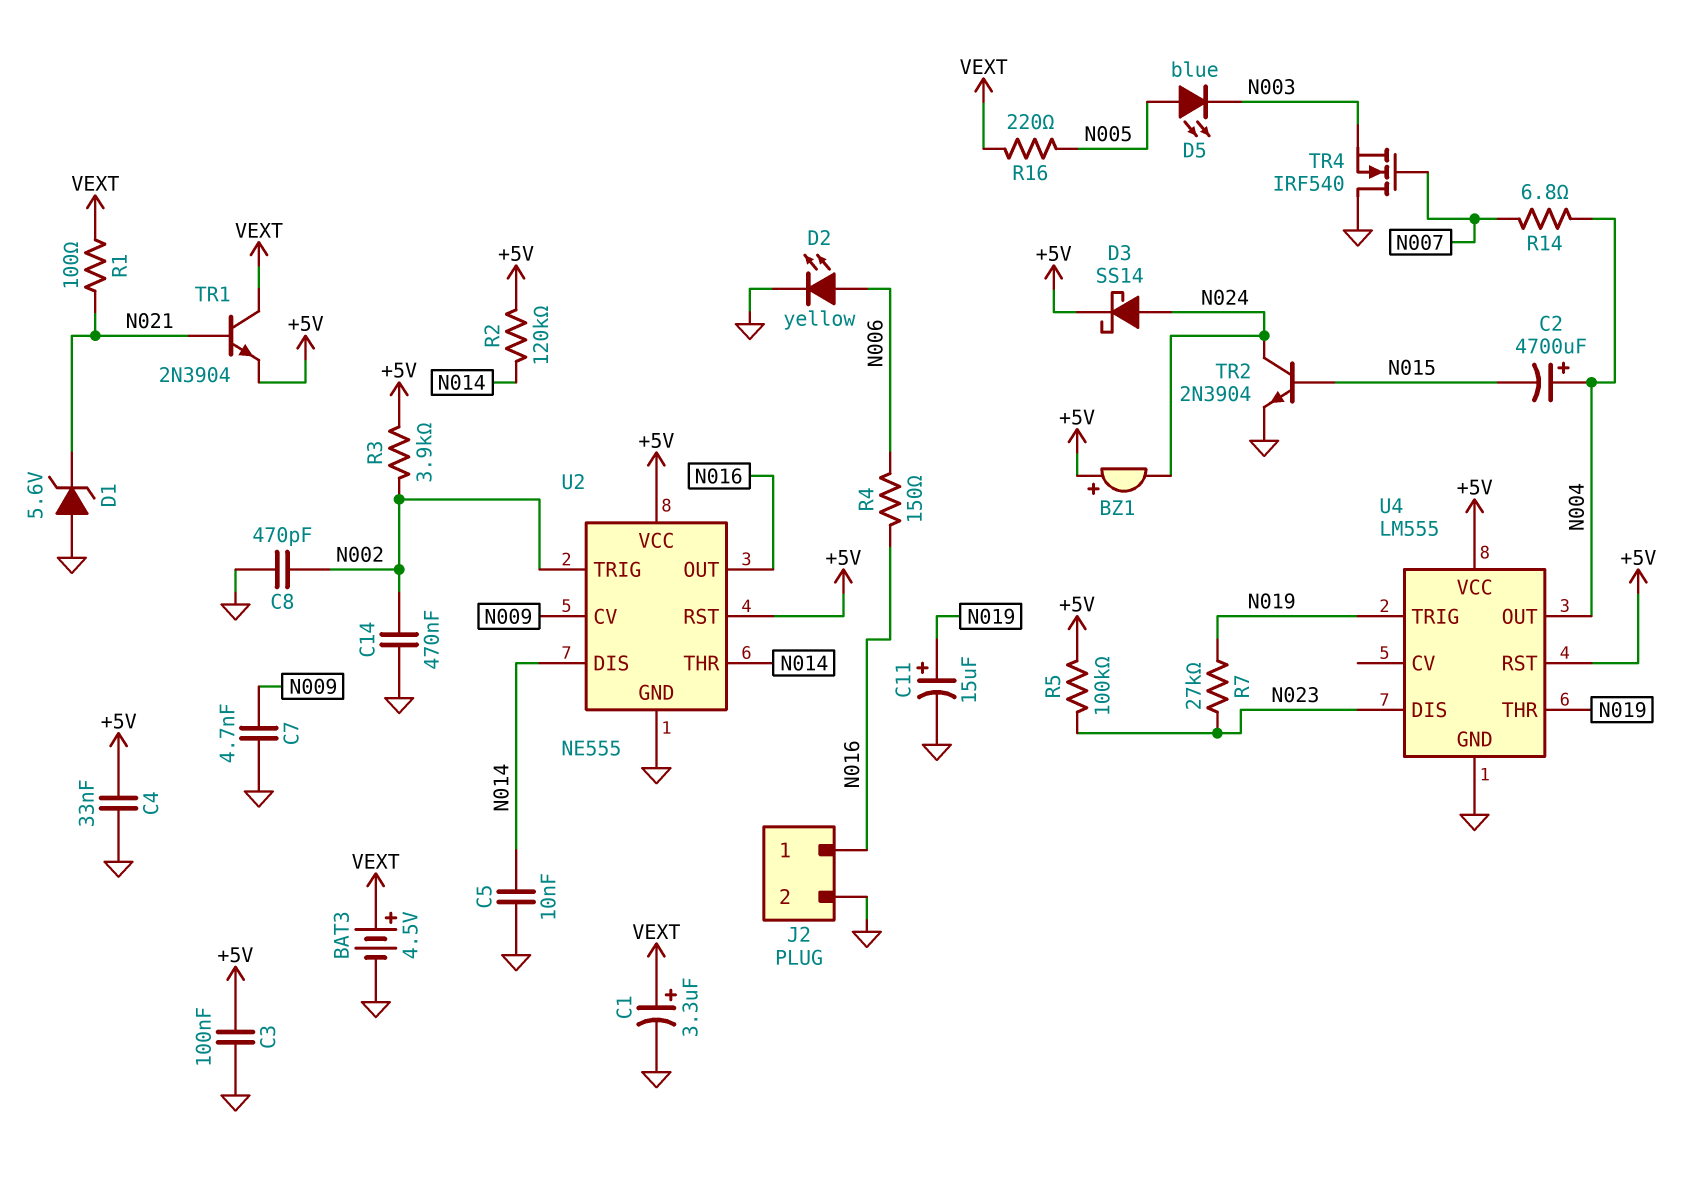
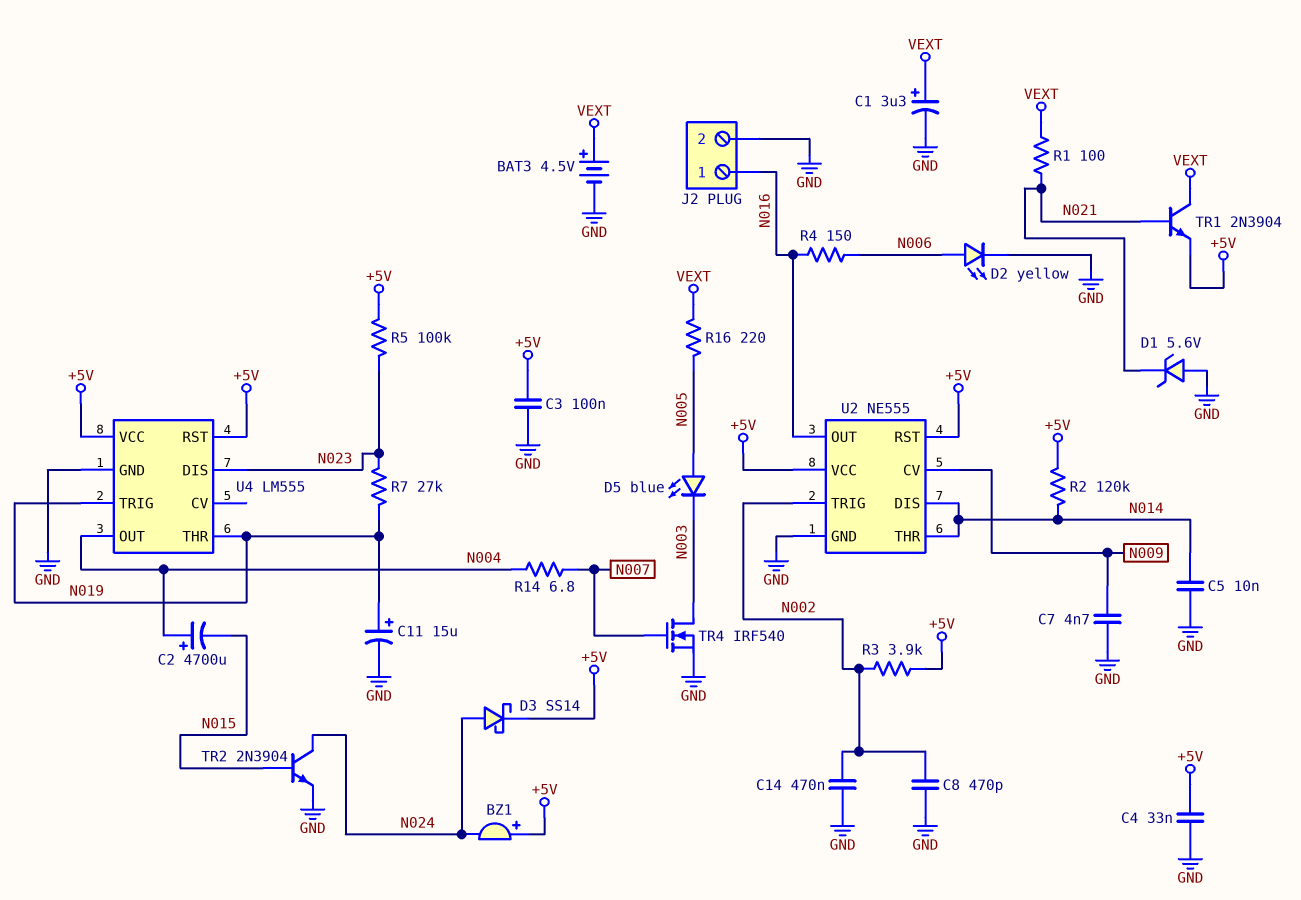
TR4: NMOS IRF540 (G N007, D GND, S N003) -> NMOS IRF540 (G N007, D N003, S GND)

